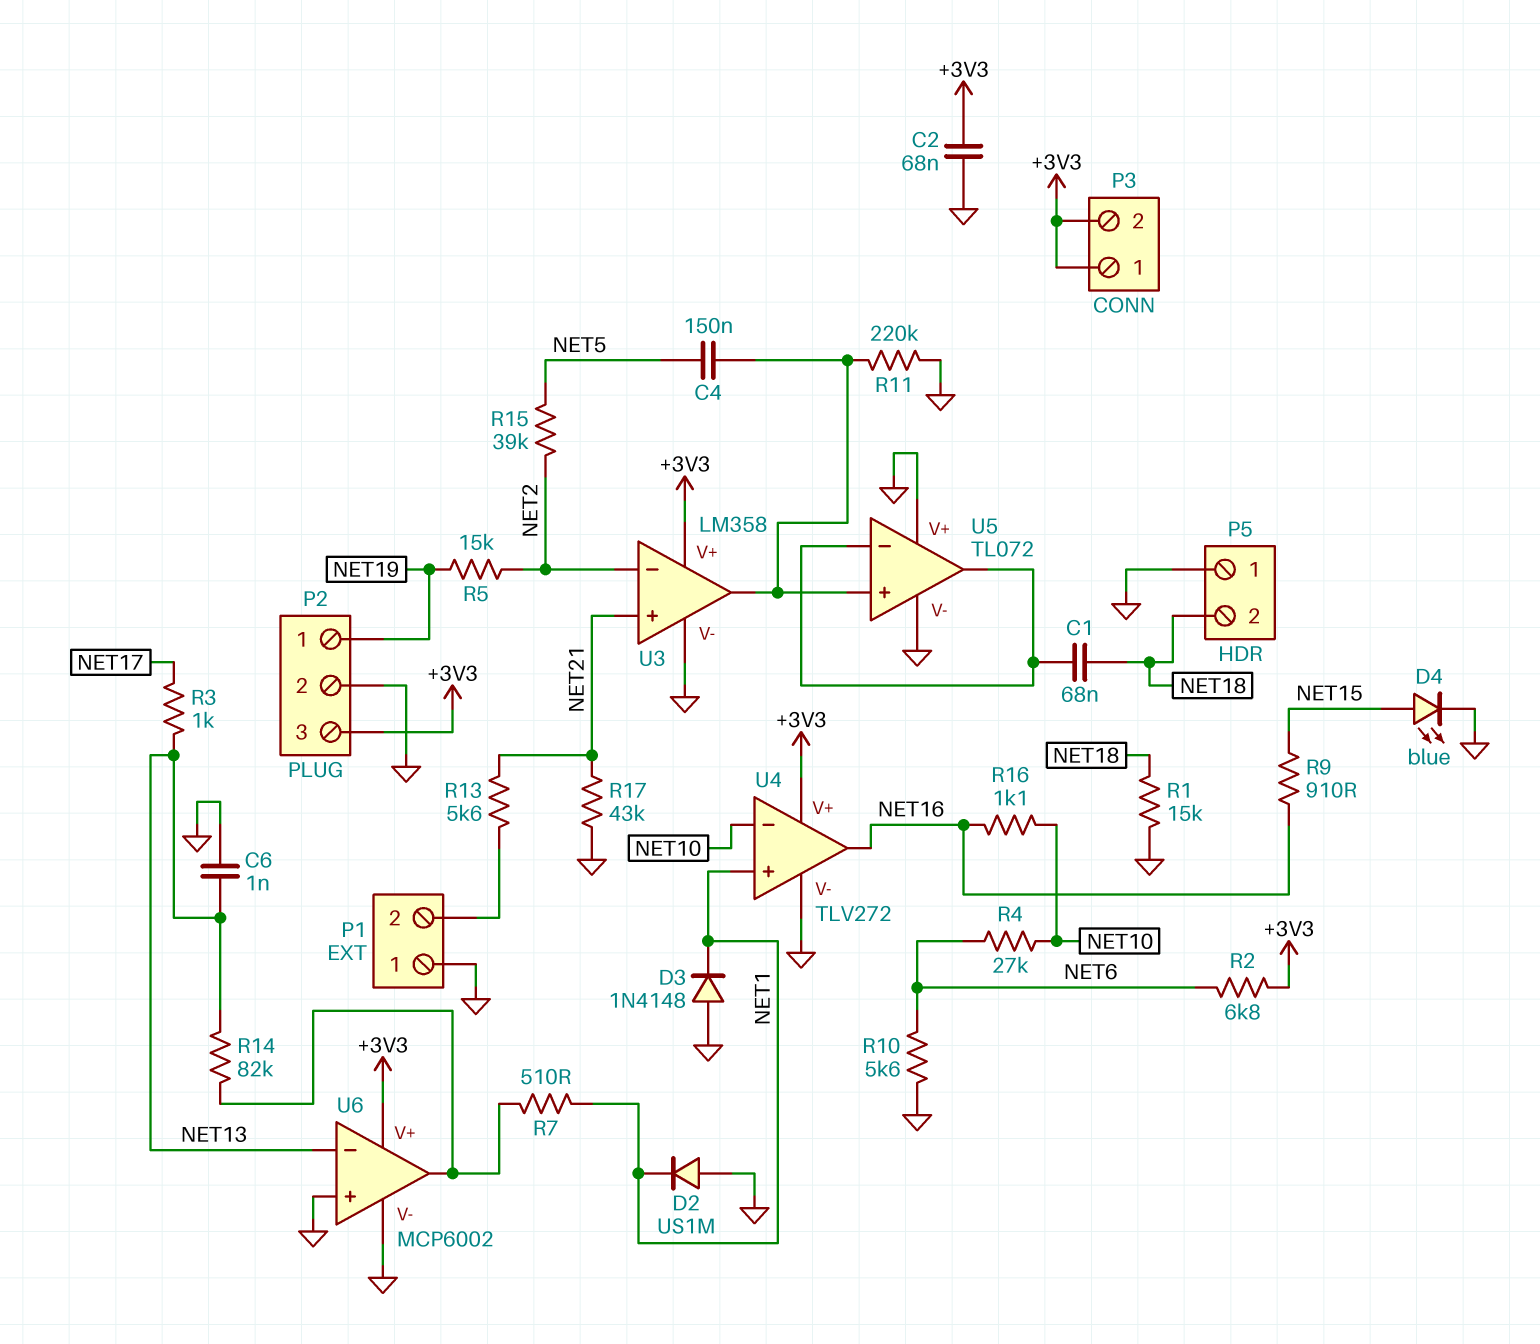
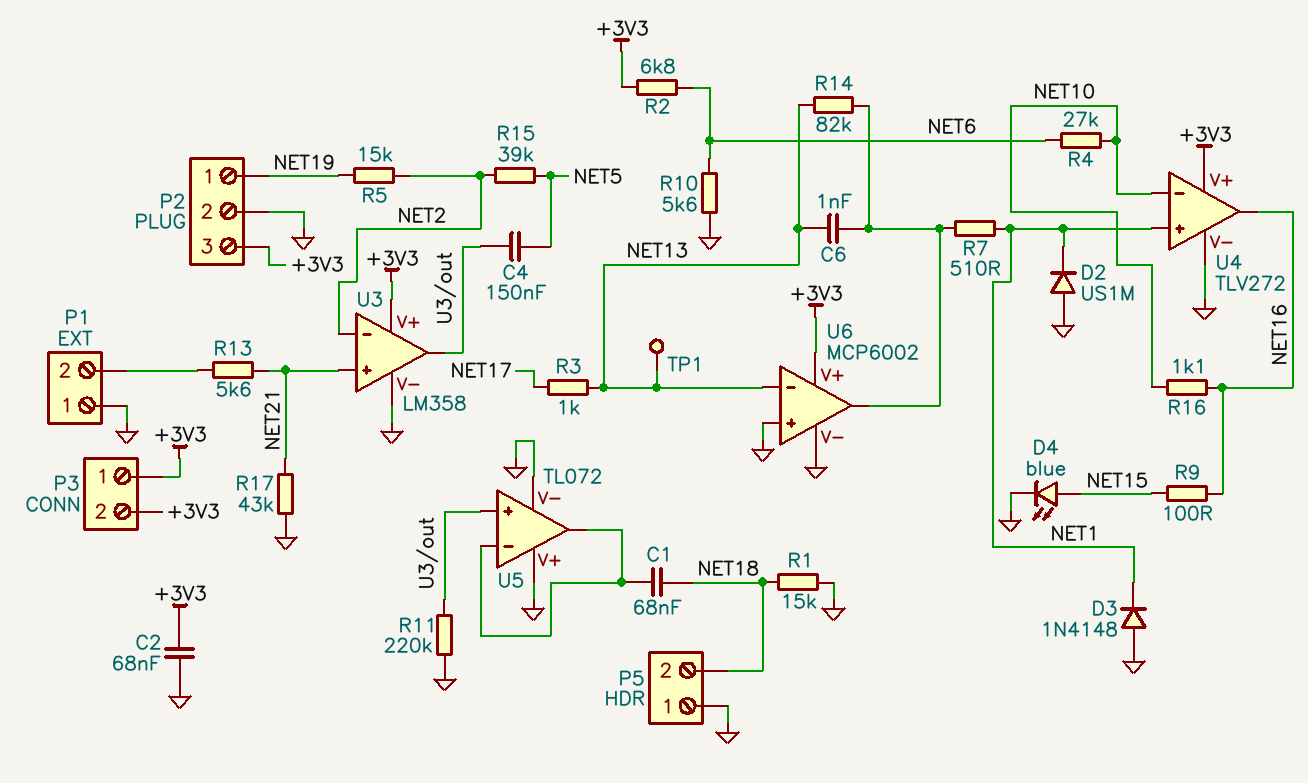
C6: 1nF (GND, NET13) -> 1nF (NET13, U6/out)
R9: 910 (NET15, NET16) -> 100 (NET15, NET16)
TP1: none -> test point (NET13)

